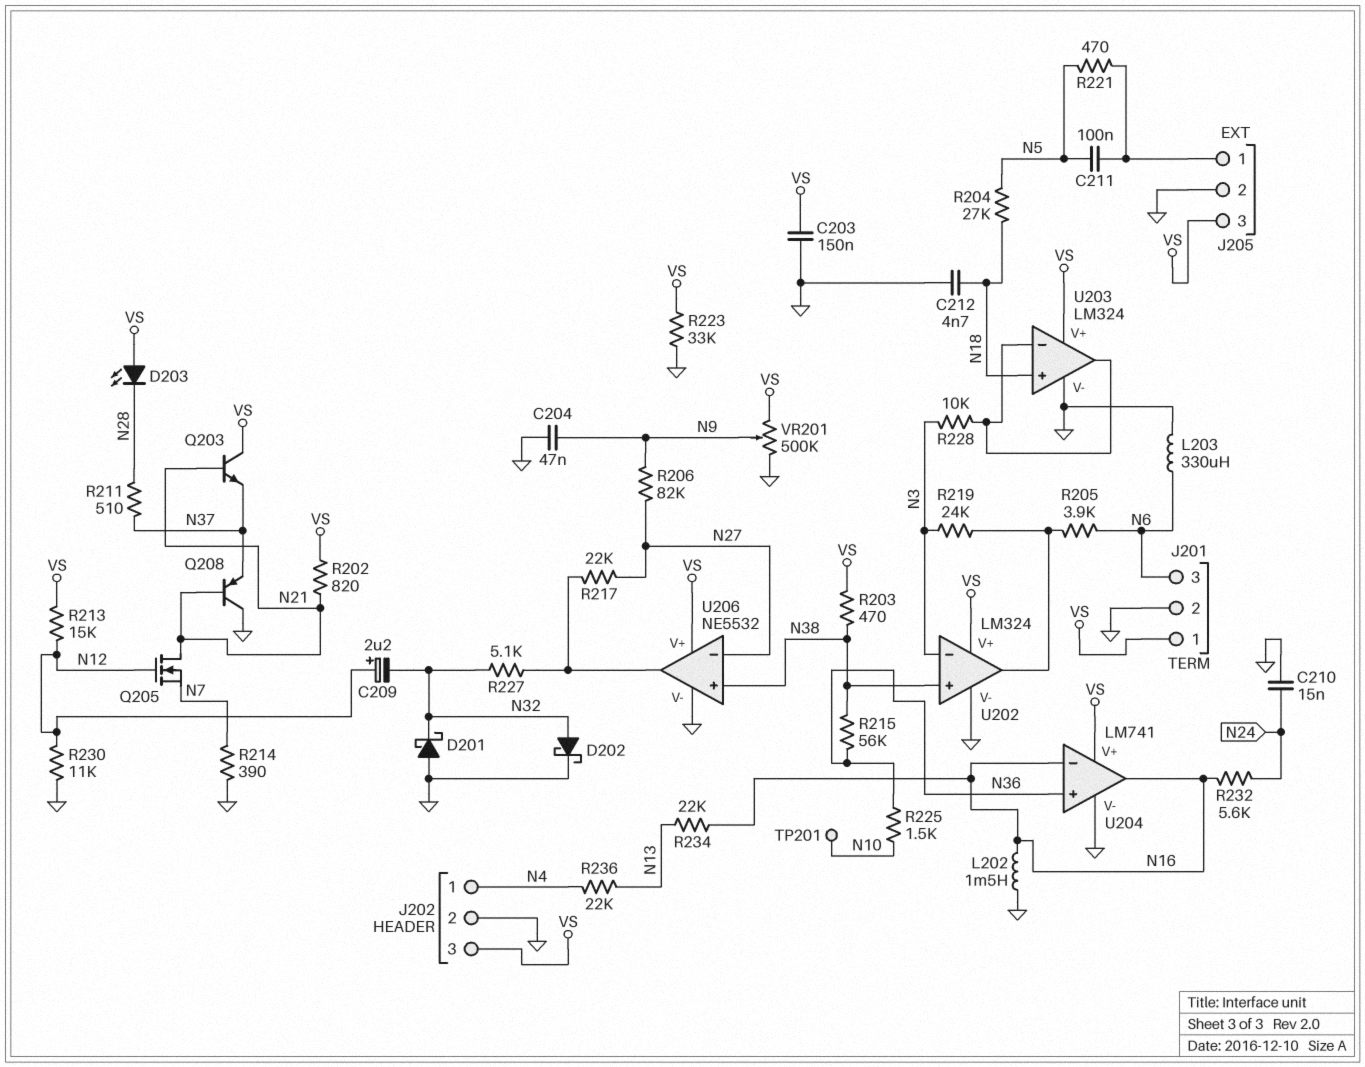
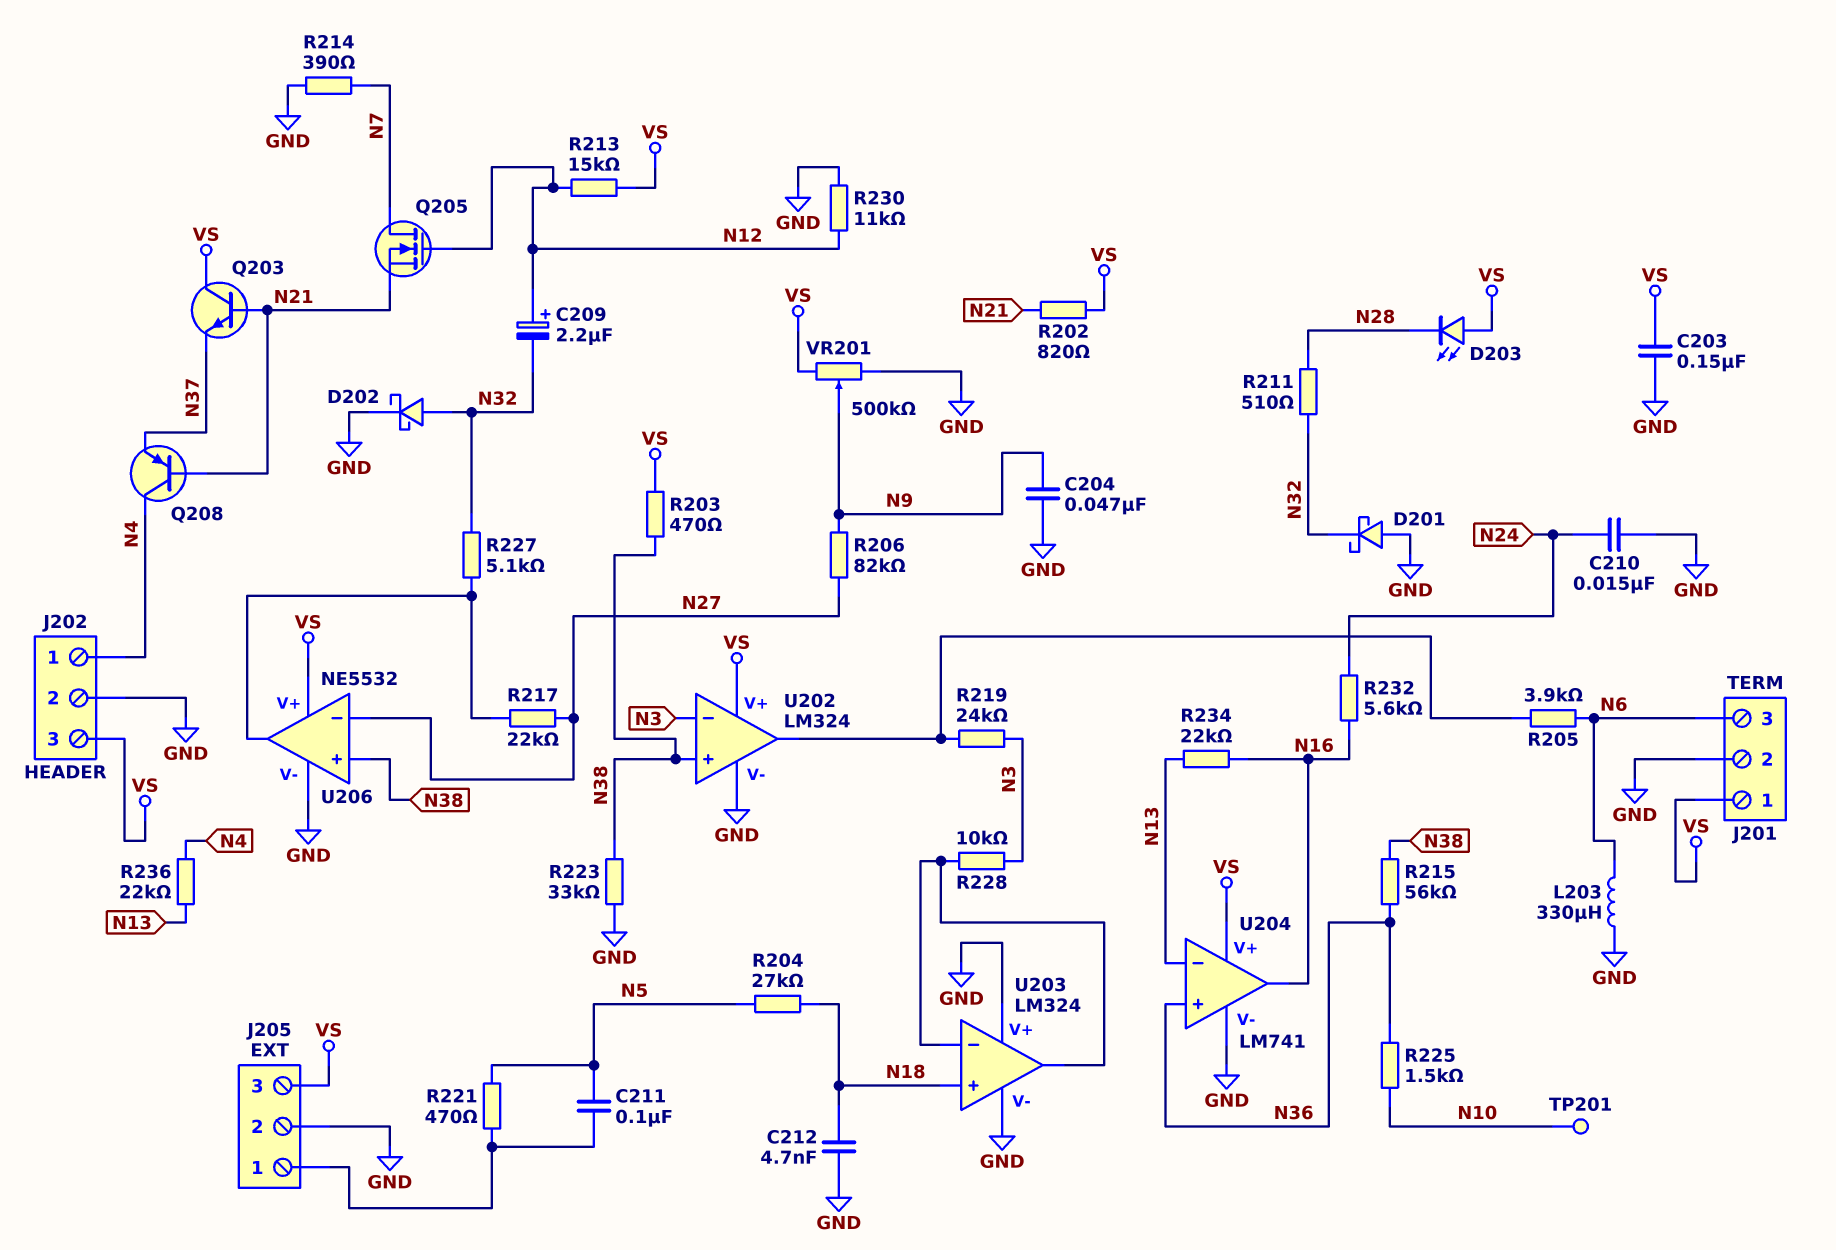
L202: 1.5mH (GND, N16) -> none
Q205: NMOS (G N12, D N21, S N7) -> NMOS (G N12, D N7, S N21)
Q208: PNP (B N21, C GND, E N37) -> PNP (B N21, C N4, E N37)
R211: 510 (N28, N37) -> 510 (N28, N32)
R223: 33k (GND, VS) -> 33k (GND, N38)
U203 pin V+: VS -> GND
U204 pin in-: N16 -> N13

